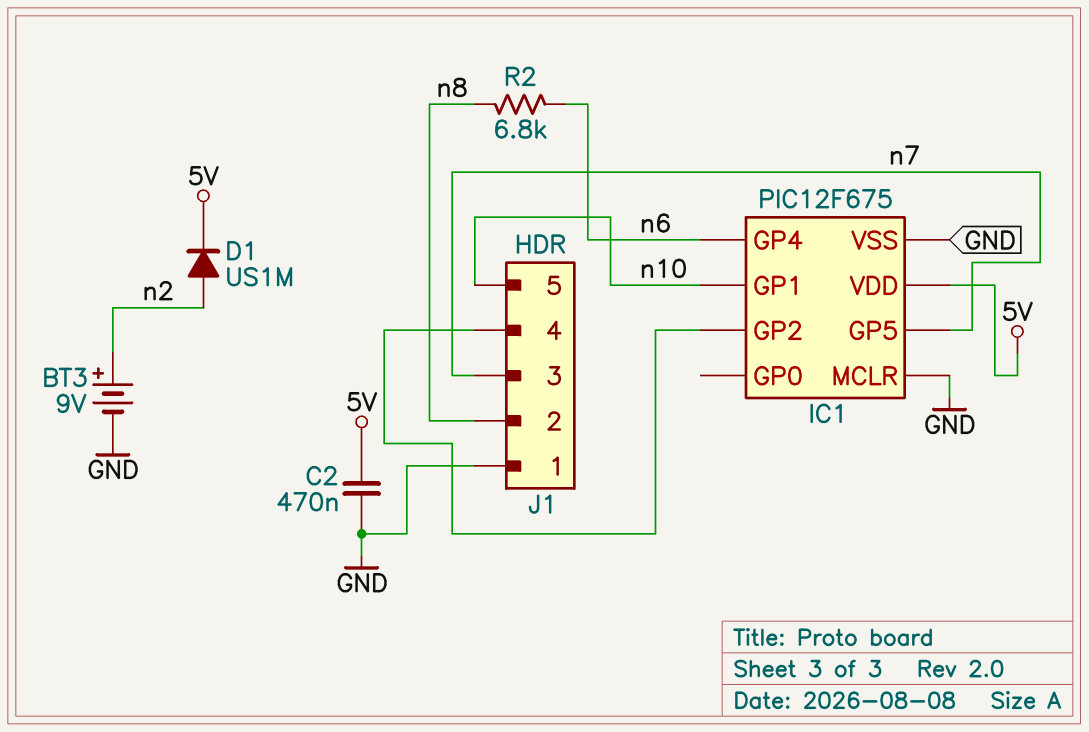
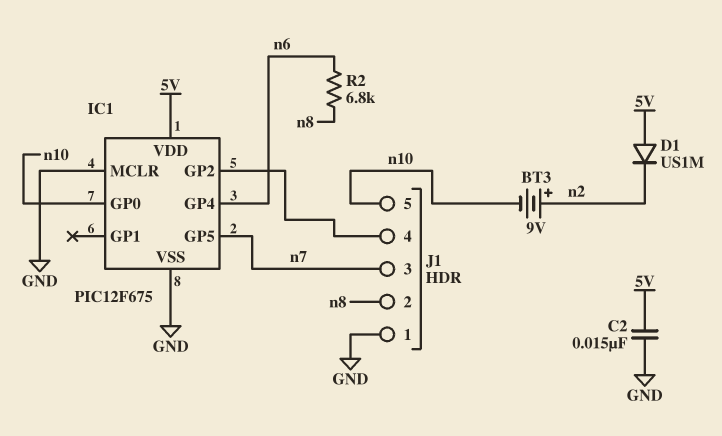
BT3: 9V (plus n2, minus GND) -> 9V (plus n2, minus n10)
C2: 470nF (5V, GND) -> 15nF (5V, GND)
D1: diode US1M (A n2, K 5V) -> diode US1M (A 5V, K n2)
IC1 pin GP0: none -> n10
IC1 pin GP1: n10 -> none

